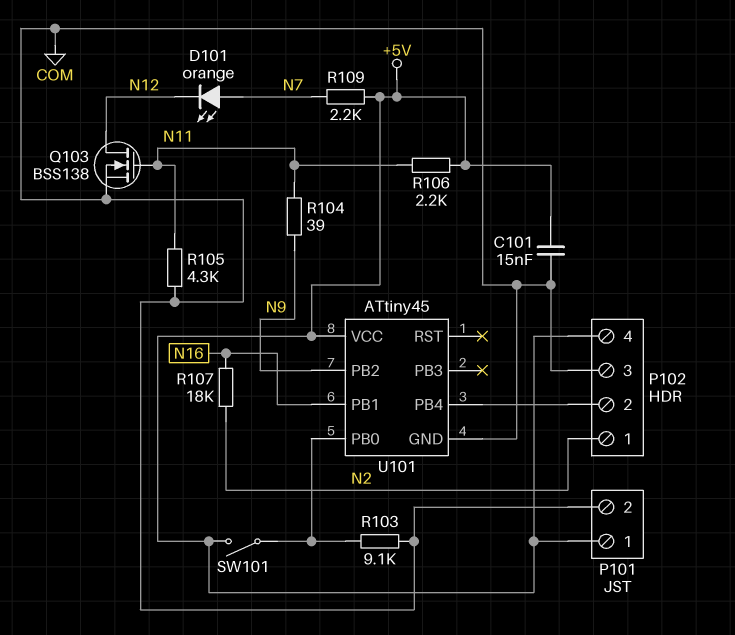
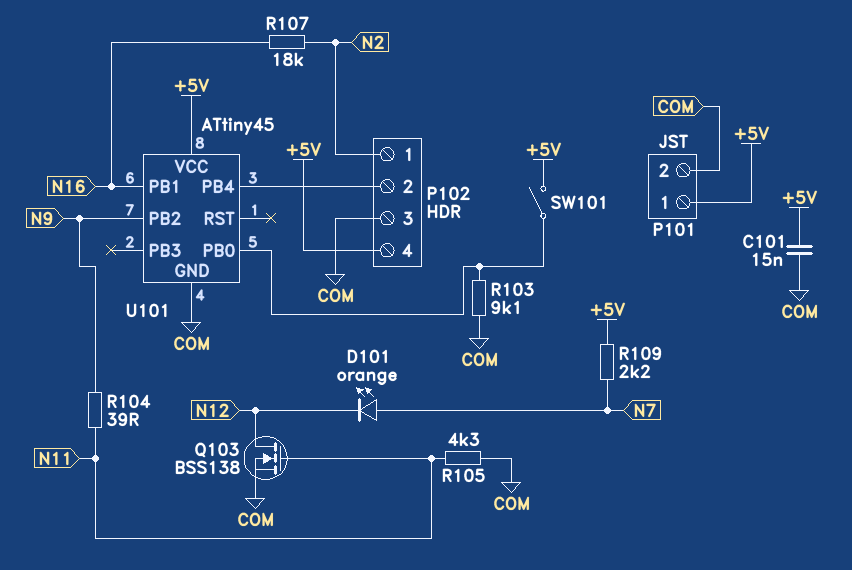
R106: 2.2k (+5V, N11) -> none

